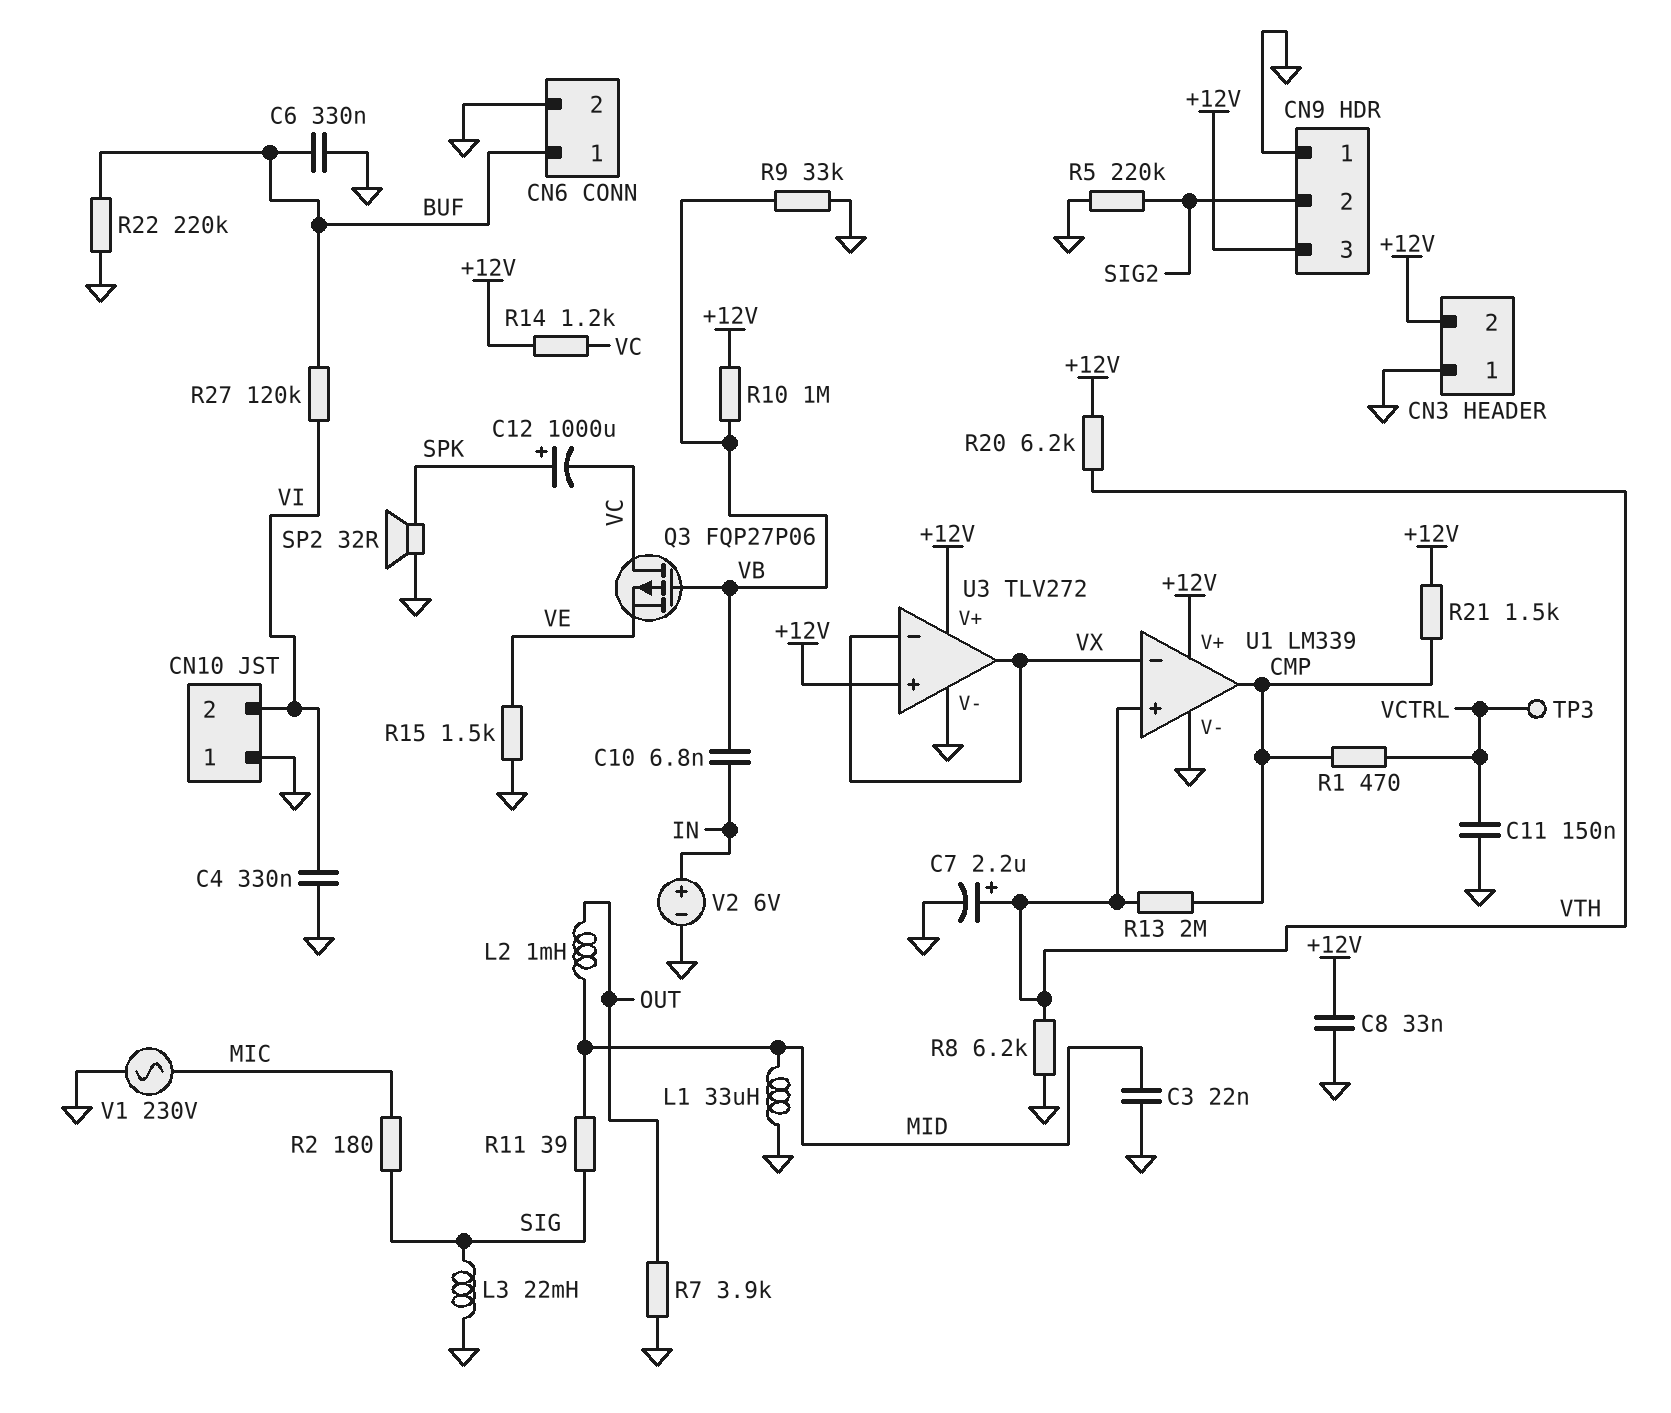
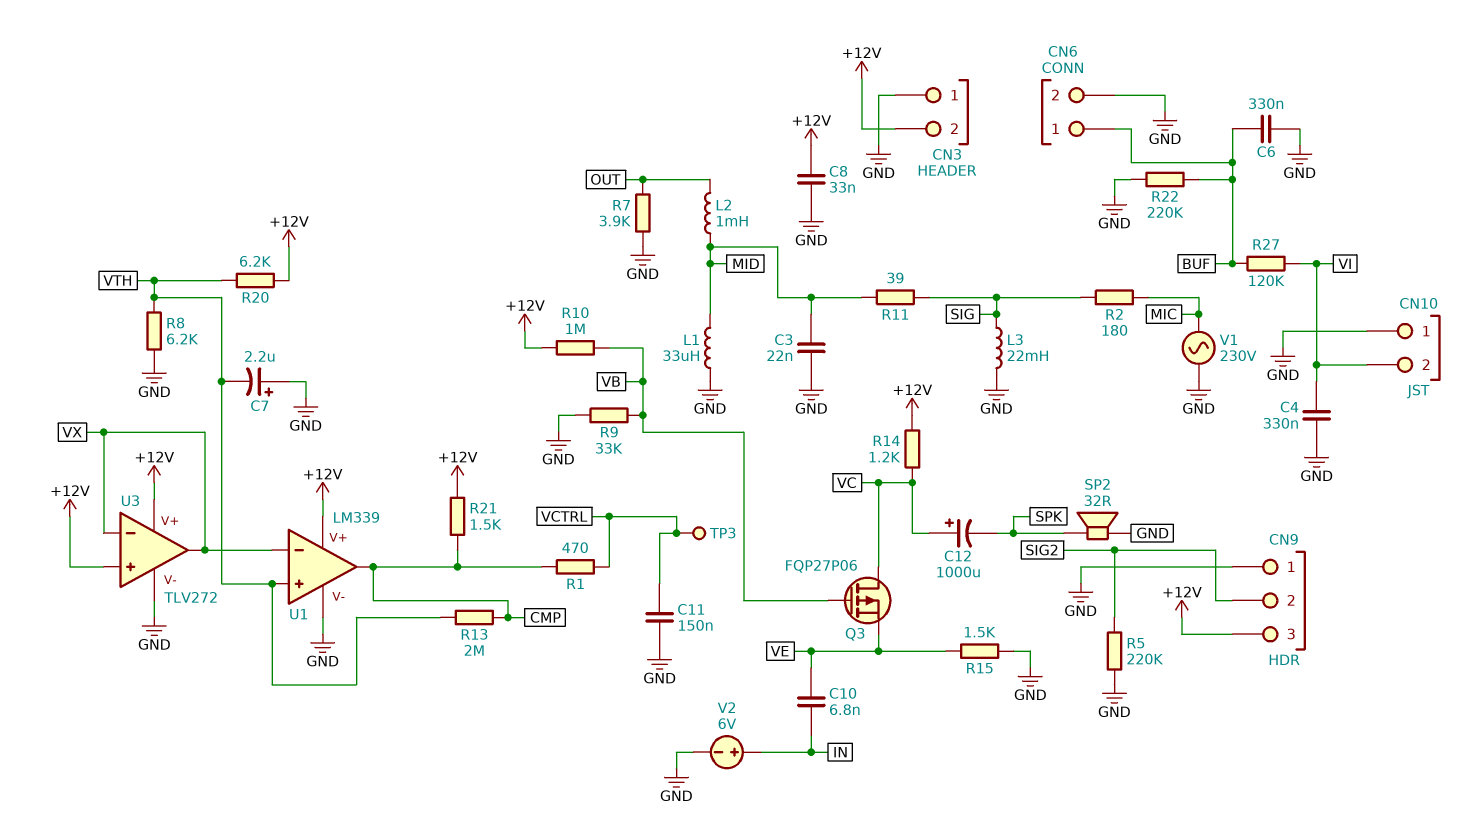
C7: 2.2uF (plus VTH, minus GND) -> 2.2uF (plus GND, minus VTH)
C10: 6.8nF (IN, VB) -> 6.8nF (IN, VE)
C12: 1000uF (plus SPK, minus VC) -> 1000uF (plus VC, minus SPK)

